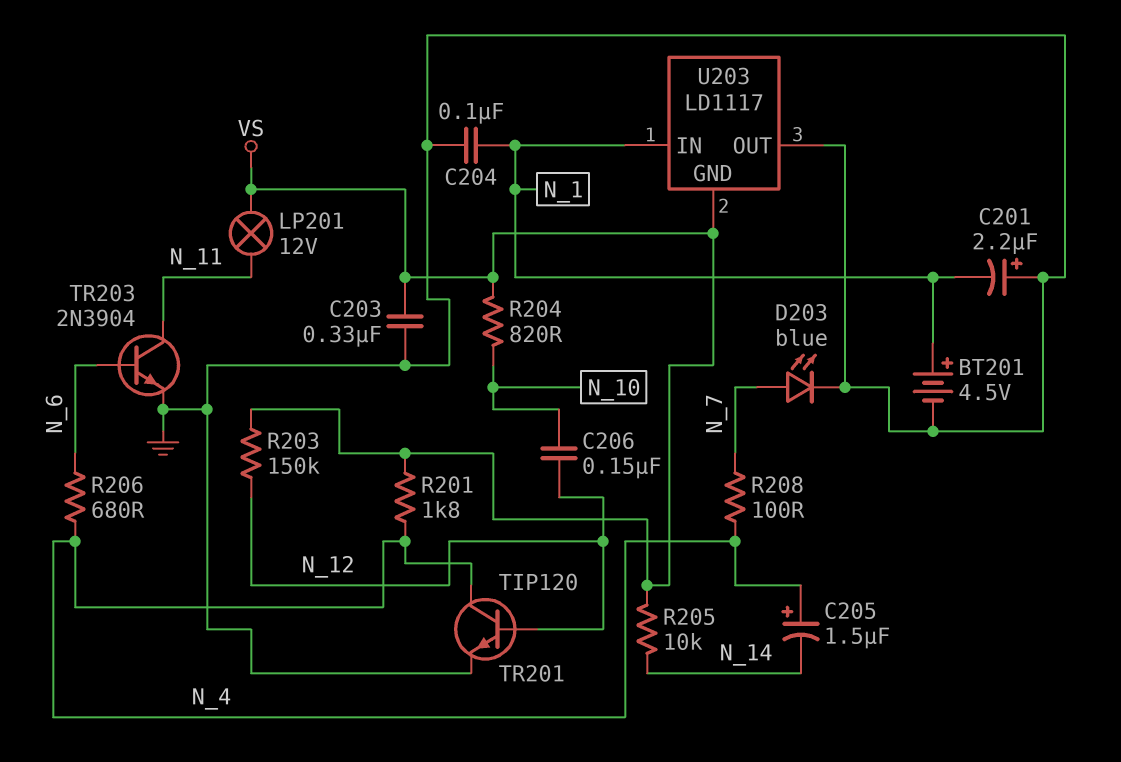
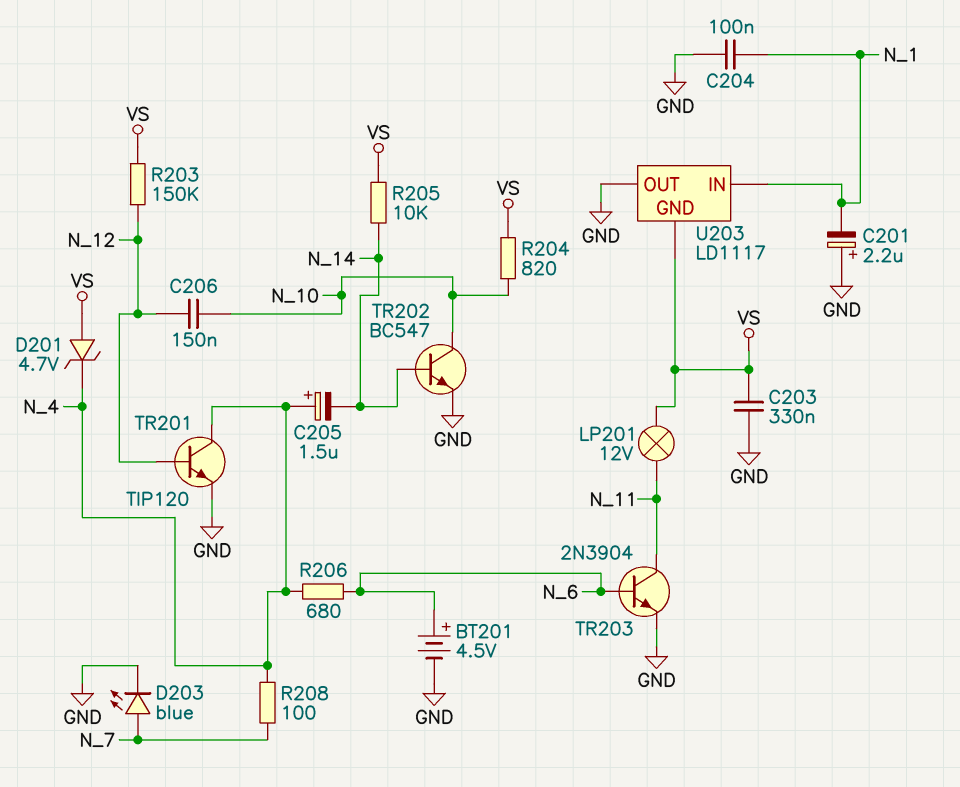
BT201: 4.5V (plus N_1, minus GND) -> 4.5V (plus N_6, minus GND)
D201: none -> zener 4.7V (A VS, K N_4)
R201: 1.8k (N_4, VS) -> none
TR202: none -> NPN BC547 (B N_14, C N_10, E GND)

